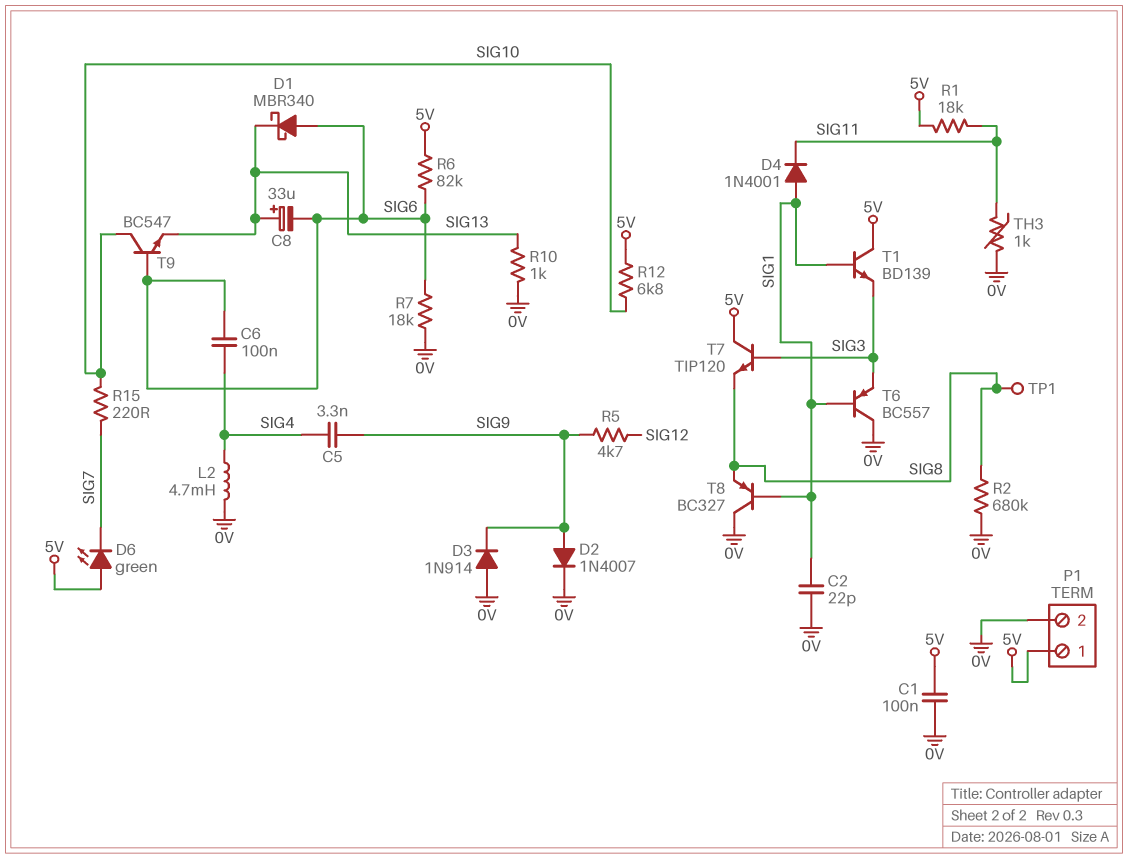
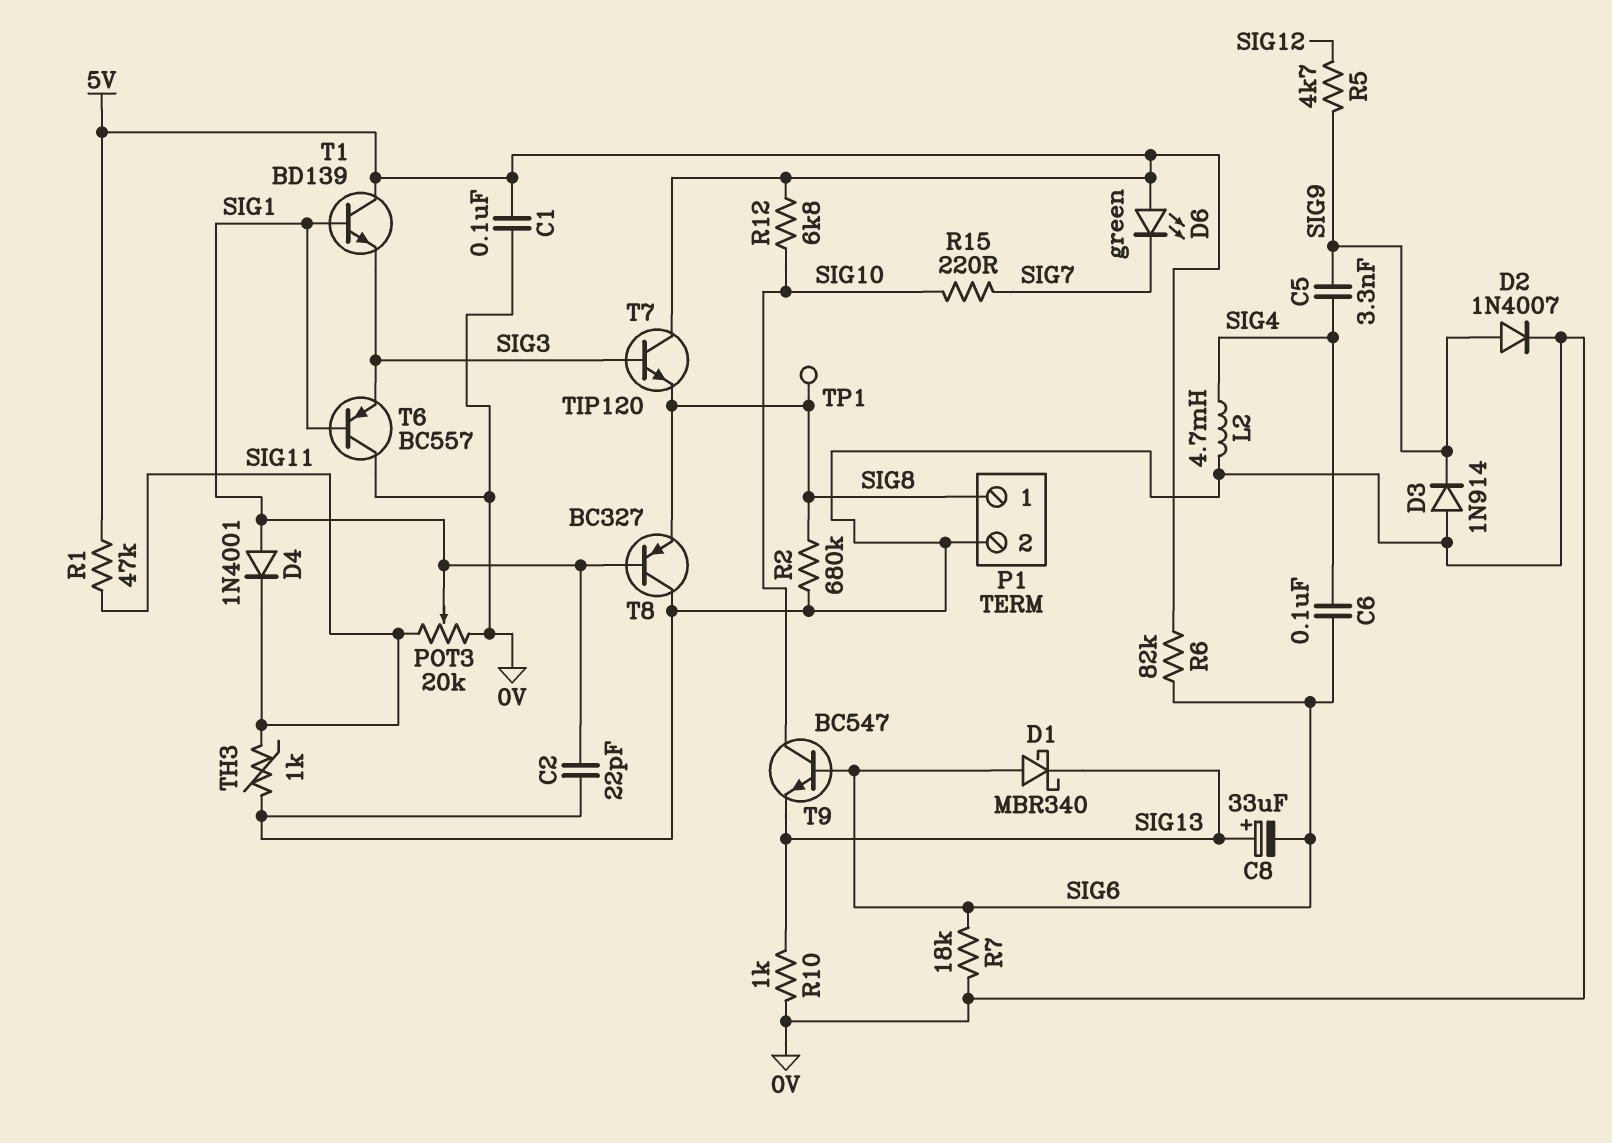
P1 pin 1: 5V -> SIG8
POT3: none -> 20k (0V, SIG11, wiper SIG1)
R1: 18k (5V, SIG11) -> 47k (5V, SIG11)

